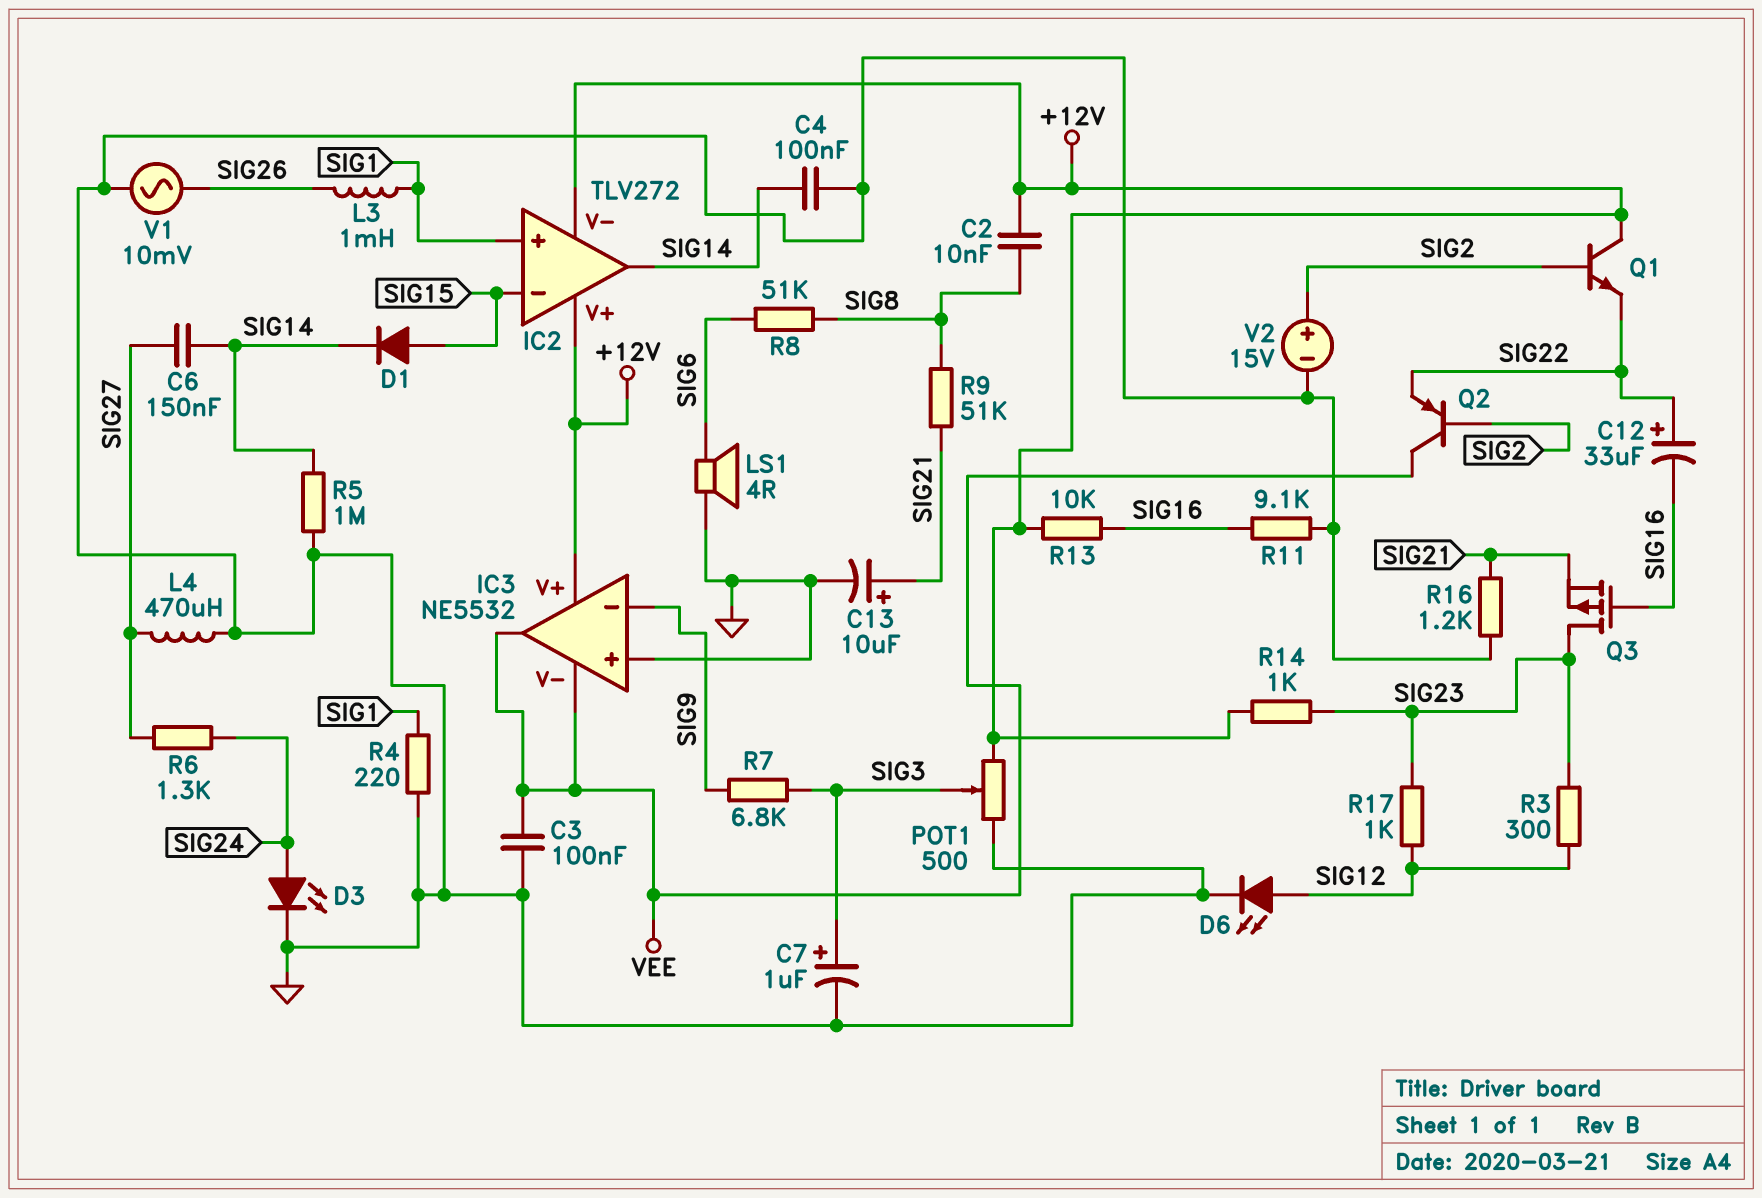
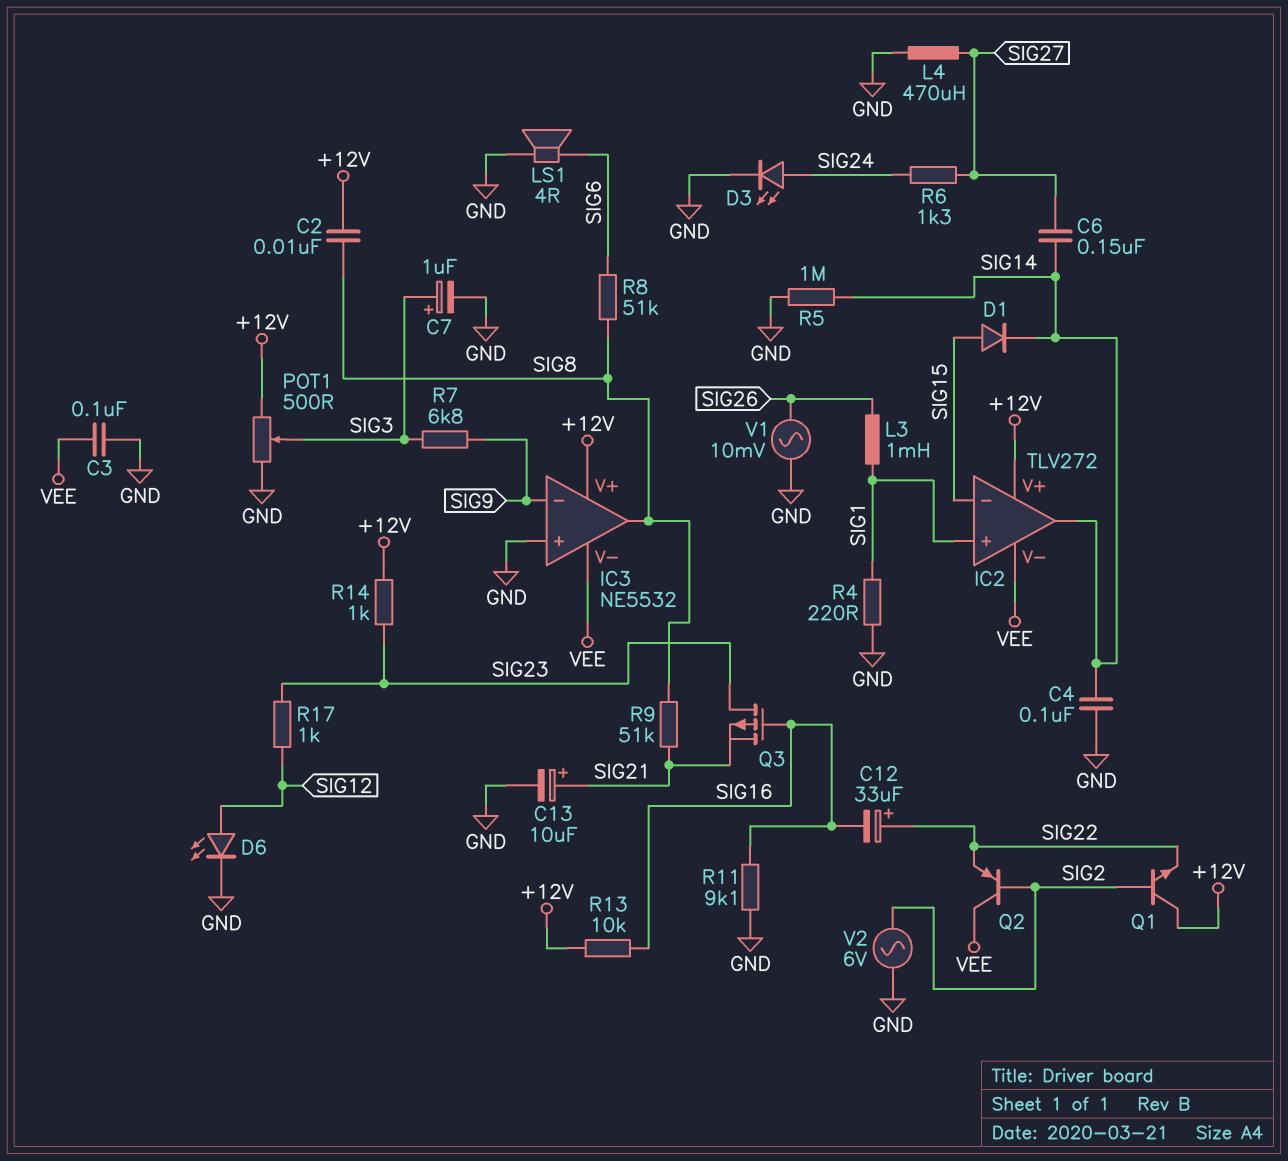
IC2 pin V-: +12V -> VEE
IC3 pin out: VEE -> SIG8
R3: 300 (SIG12, SIG23) -> none
R16: 1.2k (GND, SIG21) -> none
V2: 15V (plus SIG2, minus GND) -> AC 6V (GND, SIG2)

